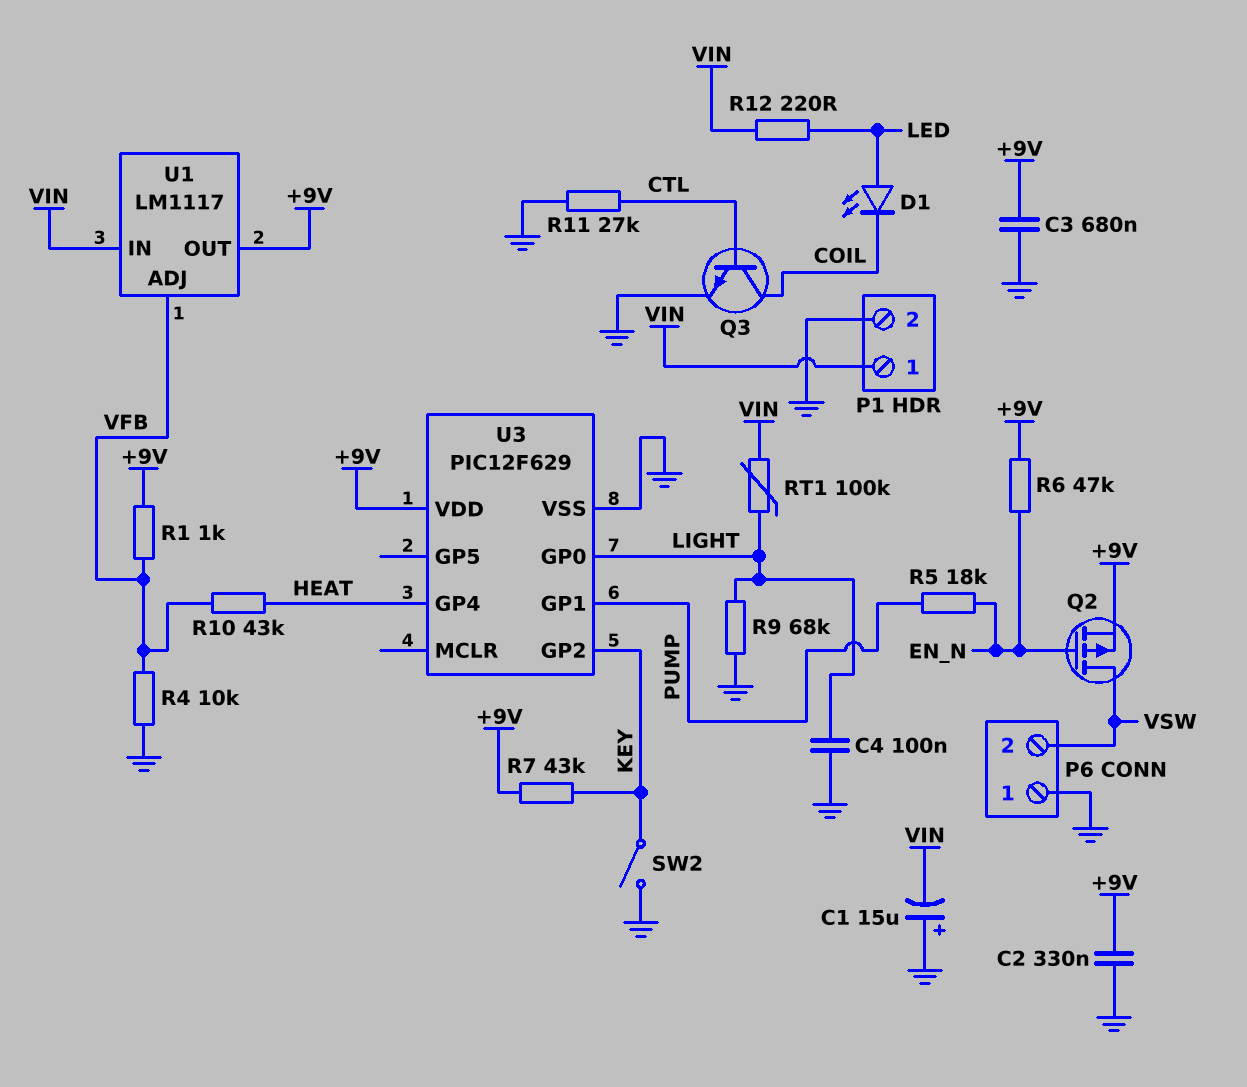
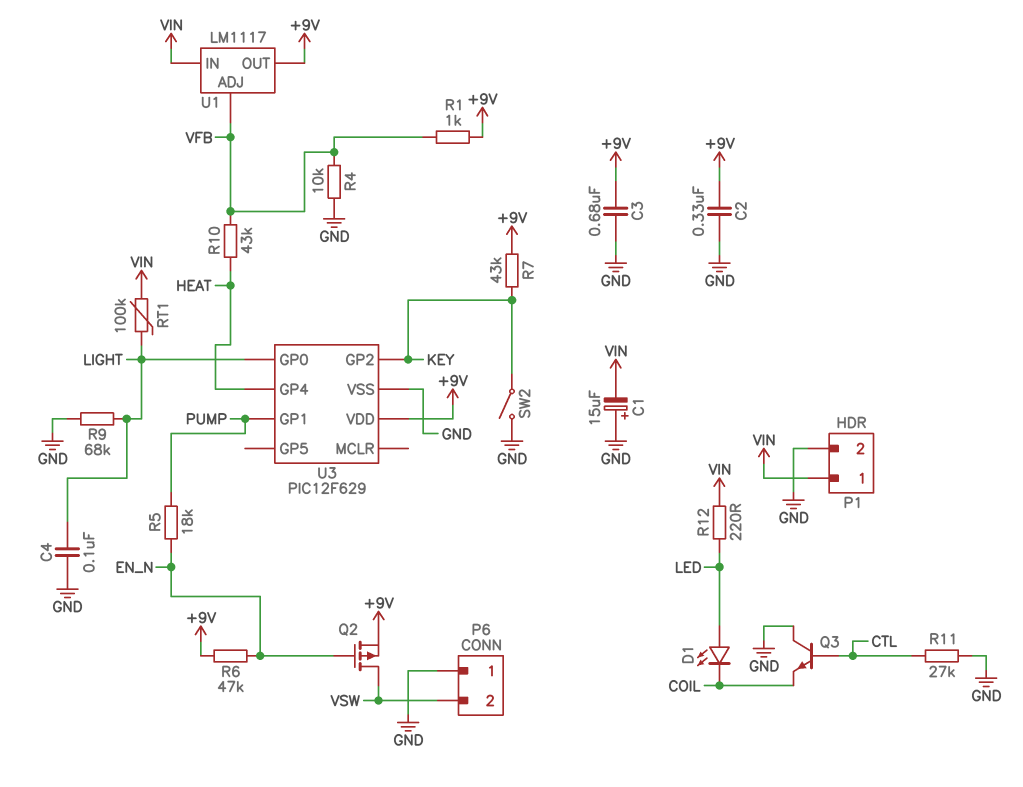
Q3: NPN (B CTL, C COIL, E GND) -> NPN (B CTL, C GND, E COIL)

